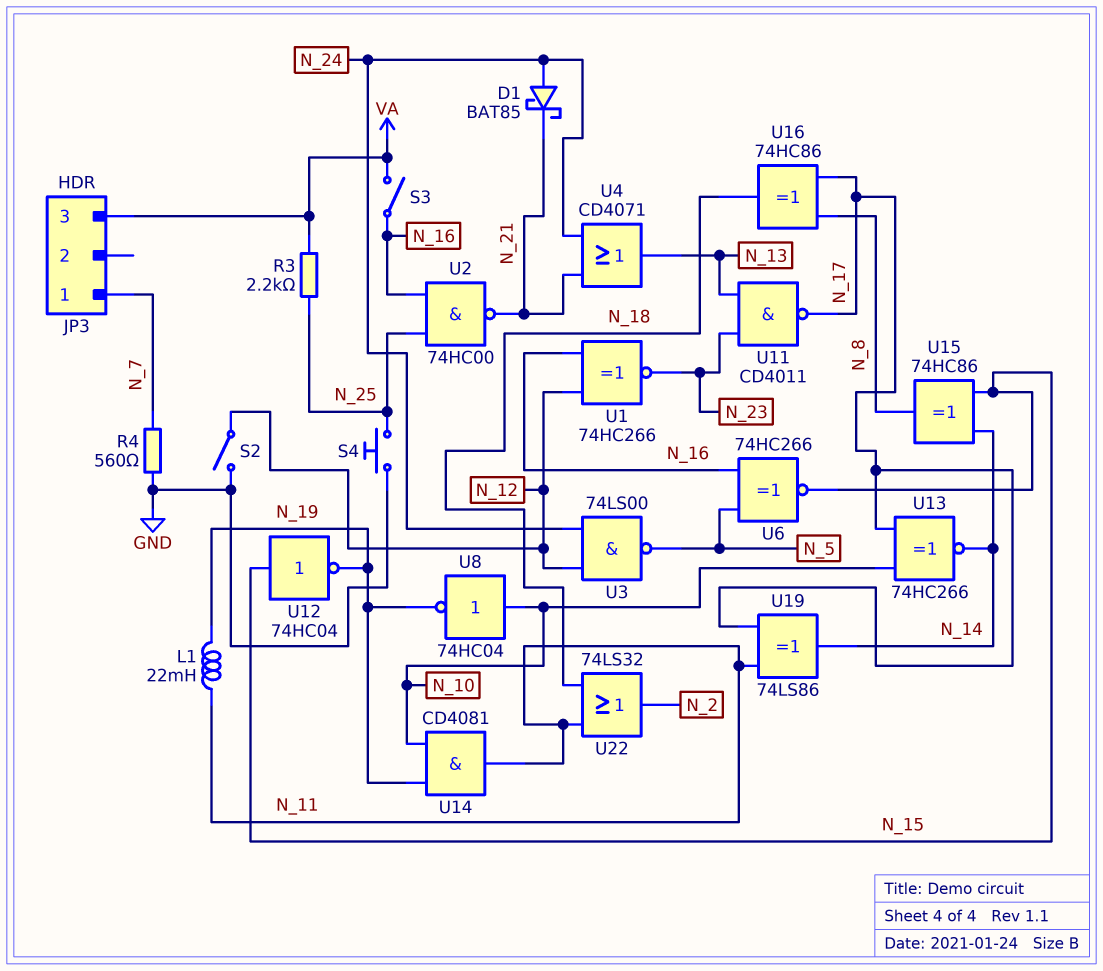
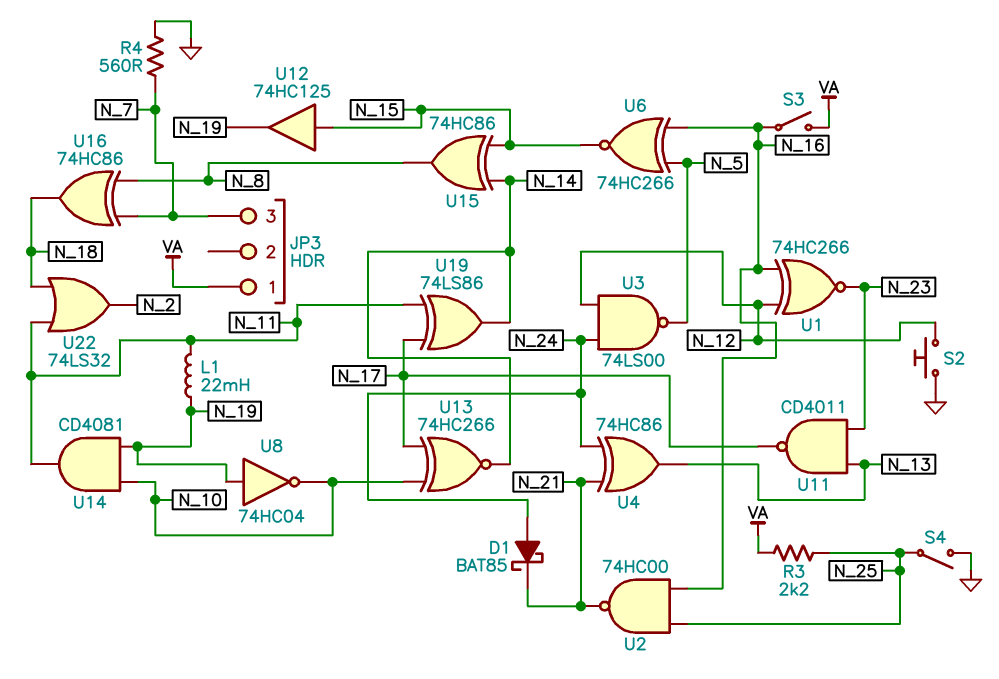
JP3 pin 1: N_7 -> VA
JP3 pin 3: VA -> N_7
S2: switch (GND, N_12) -> button (GND, N_12)
S4: button (GND, N_25) -> switch (GND, N_25)
U4: OR CD4071 (in N_21, in N_24, out N_13) -> XOR 74HC86 (in N_21, in N_24, out N_13)
U8: NOT 74HC04 (in N_10, out N_19) -> NOT 74HC04 (in N_19, out N_10)
U12: NOT 74HC04 (in N_15, out N_19) -> buffer 74HC125 (in N_15, out N_19)
U16: XOR 74HC86 (in N_8, in N_17, out N_18) -> XOR 74HC86 (in N_7, in N_8, out N_18)

